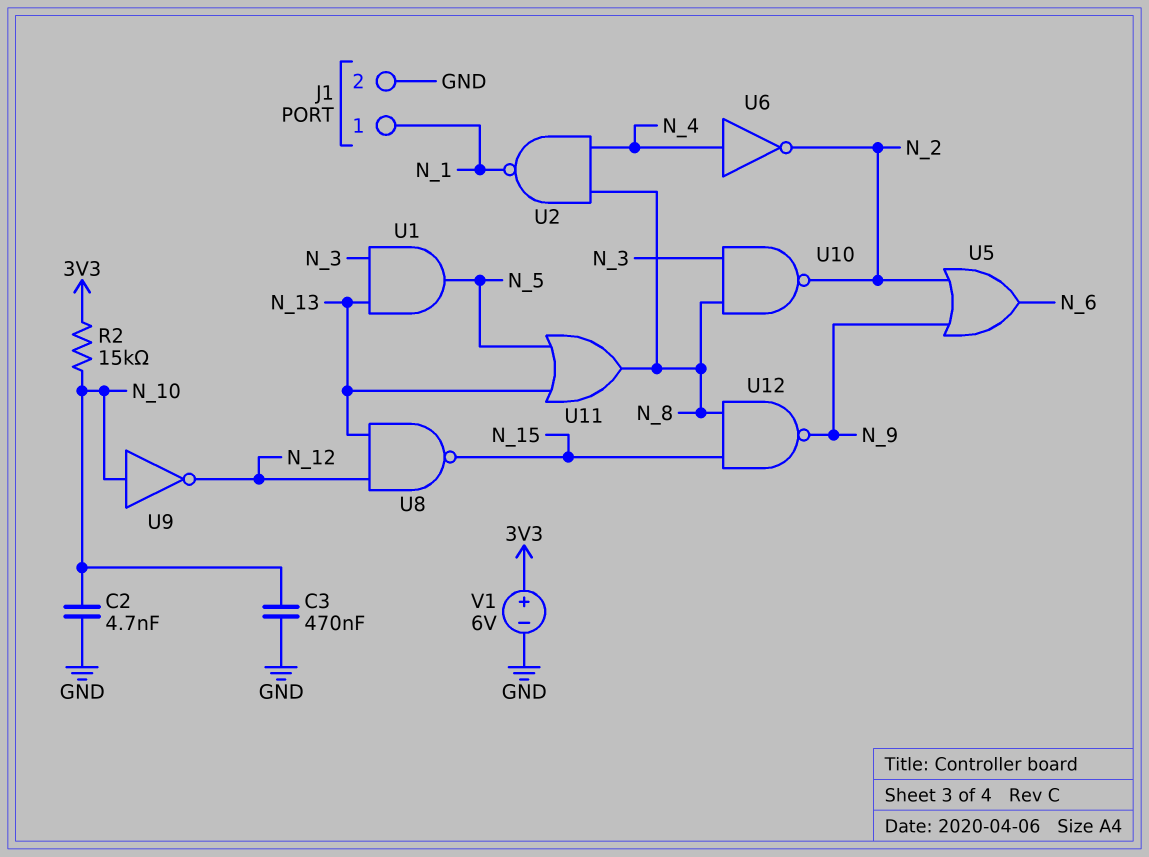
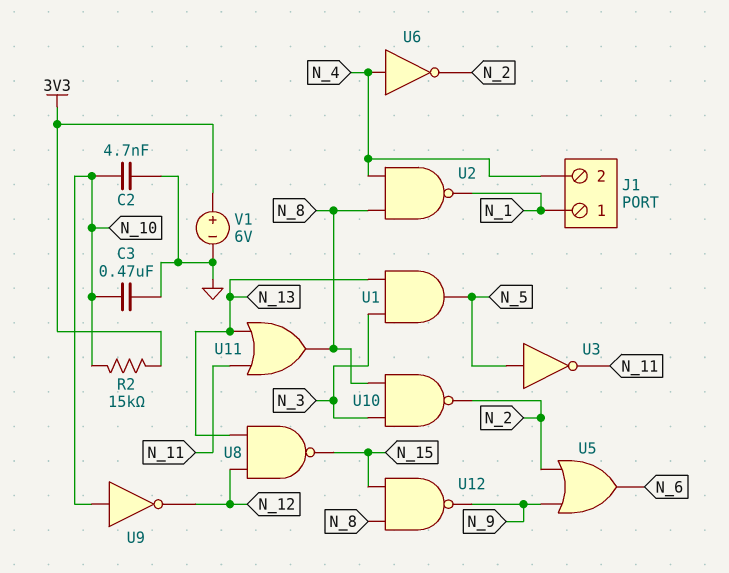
J1 pin 2: GND -> N_4
U3: none -> NOT (in N_5, out N_11)
U11: OR (in N_5, in N_13, out N_8) -> OR (in N_11, in N_13, out N_8)

